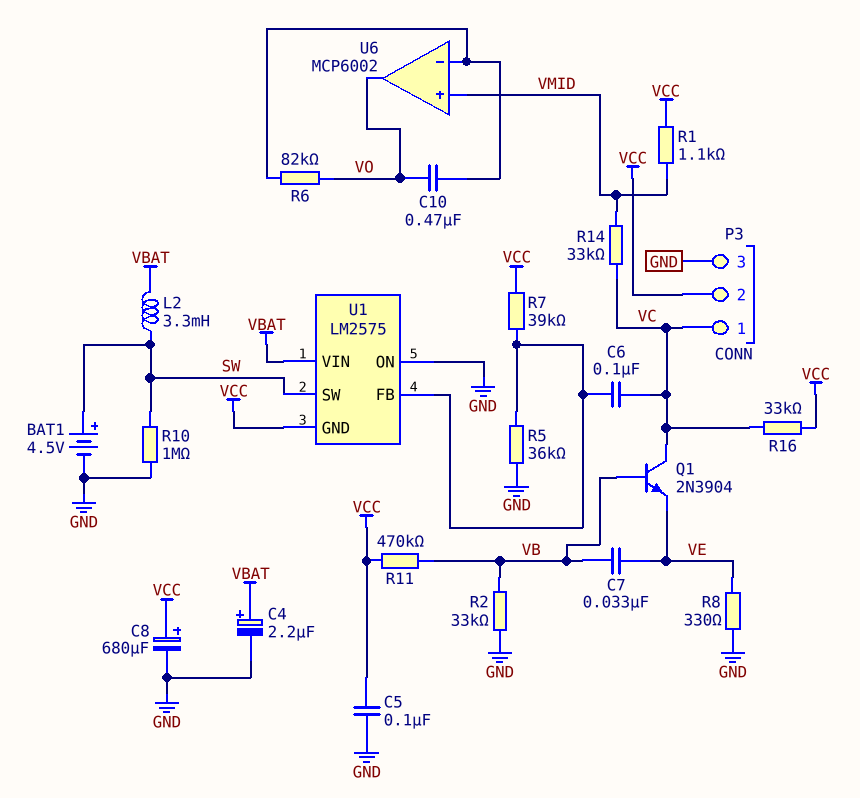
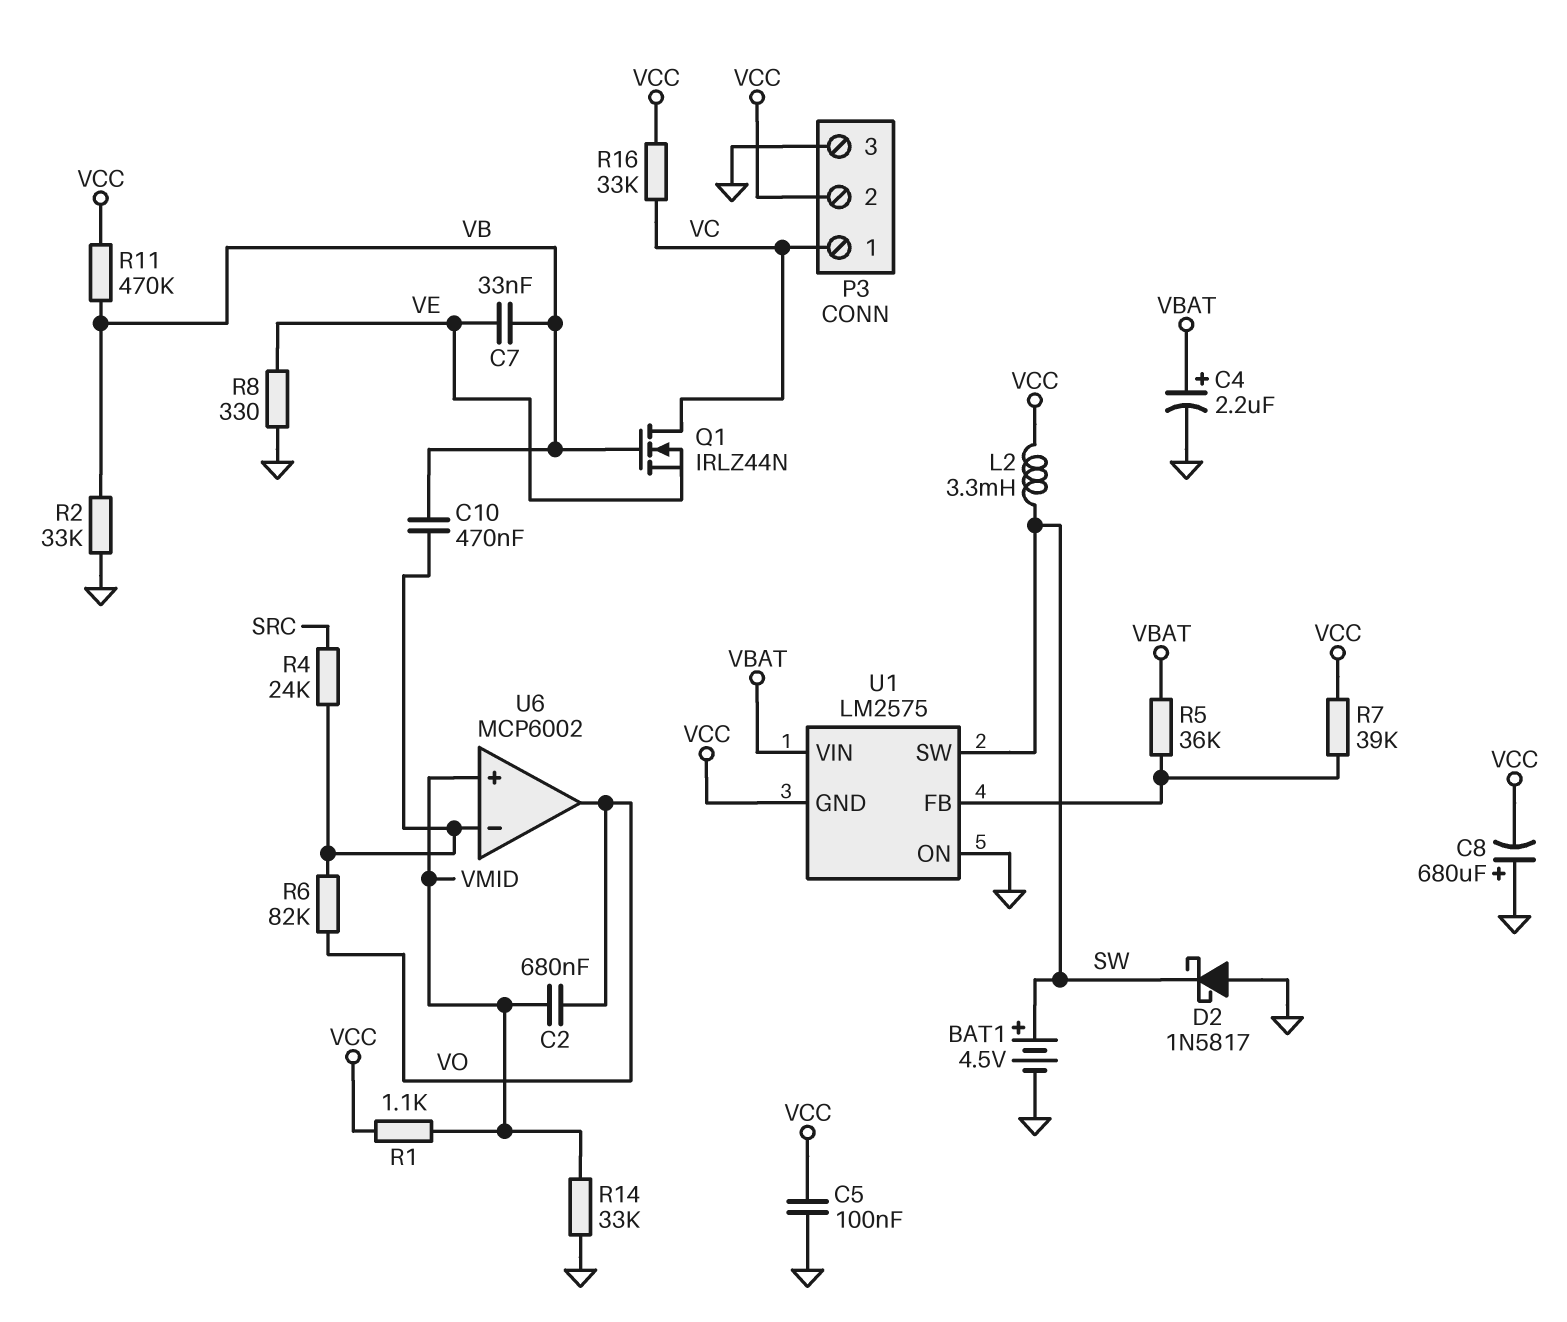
C2: none -> 680nF (VMID, VO)
C6: 100nF (U1/FB, VC) -> none
C8: 680uF (plus VCC, minus GND) -> 680uF (plus GND, minus VCC)
C10: 470nF (U6/in-, VO) -> 470nF (U6/in-, VB)
D2: none -> schottky 1N5817 (A GND, K SW)
L2: 3.3mH (SW, VBAT) -> 3.3mH (SW, VCC)
Q1: NPN 2N3904 (B VB, C VC, E VE) -> NMOS IRLZ44N (G VB, D VC, S VE)
R4: none -> 24k (SRC, U6/in-)
R5: 36k (GND, U1/FB) -> 36k (U1/FB, VBAT)
R10: 1M (GND, SW) -> none
R14: 33k (VC, VMID) -> 33k (GND, VMID)

